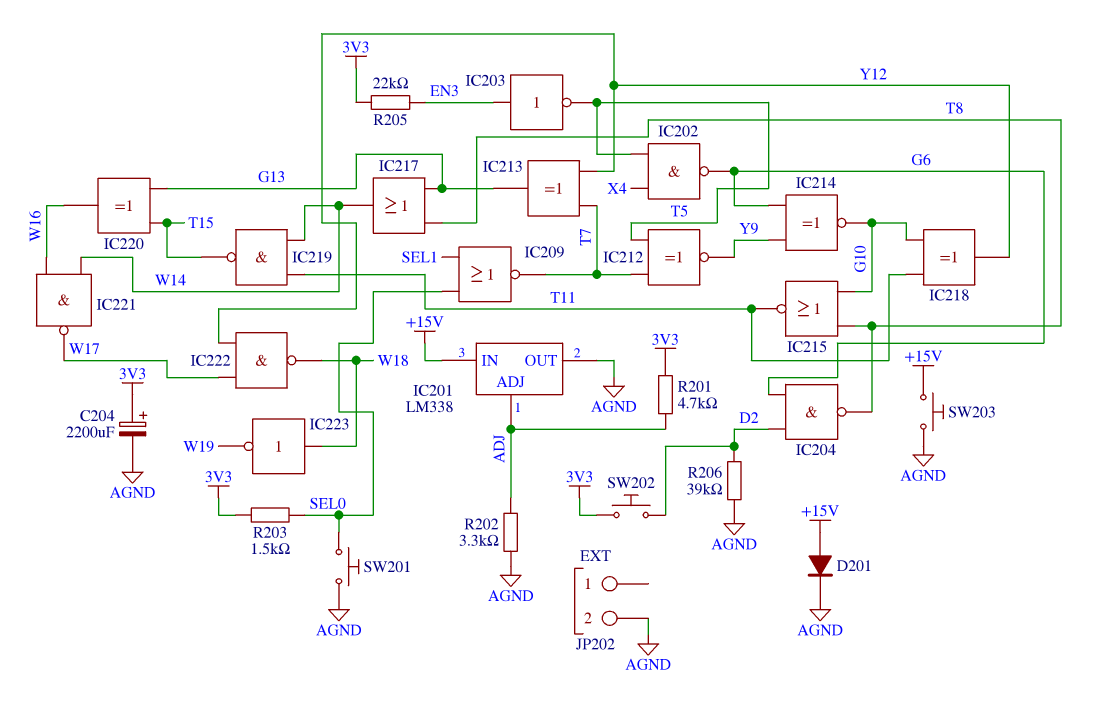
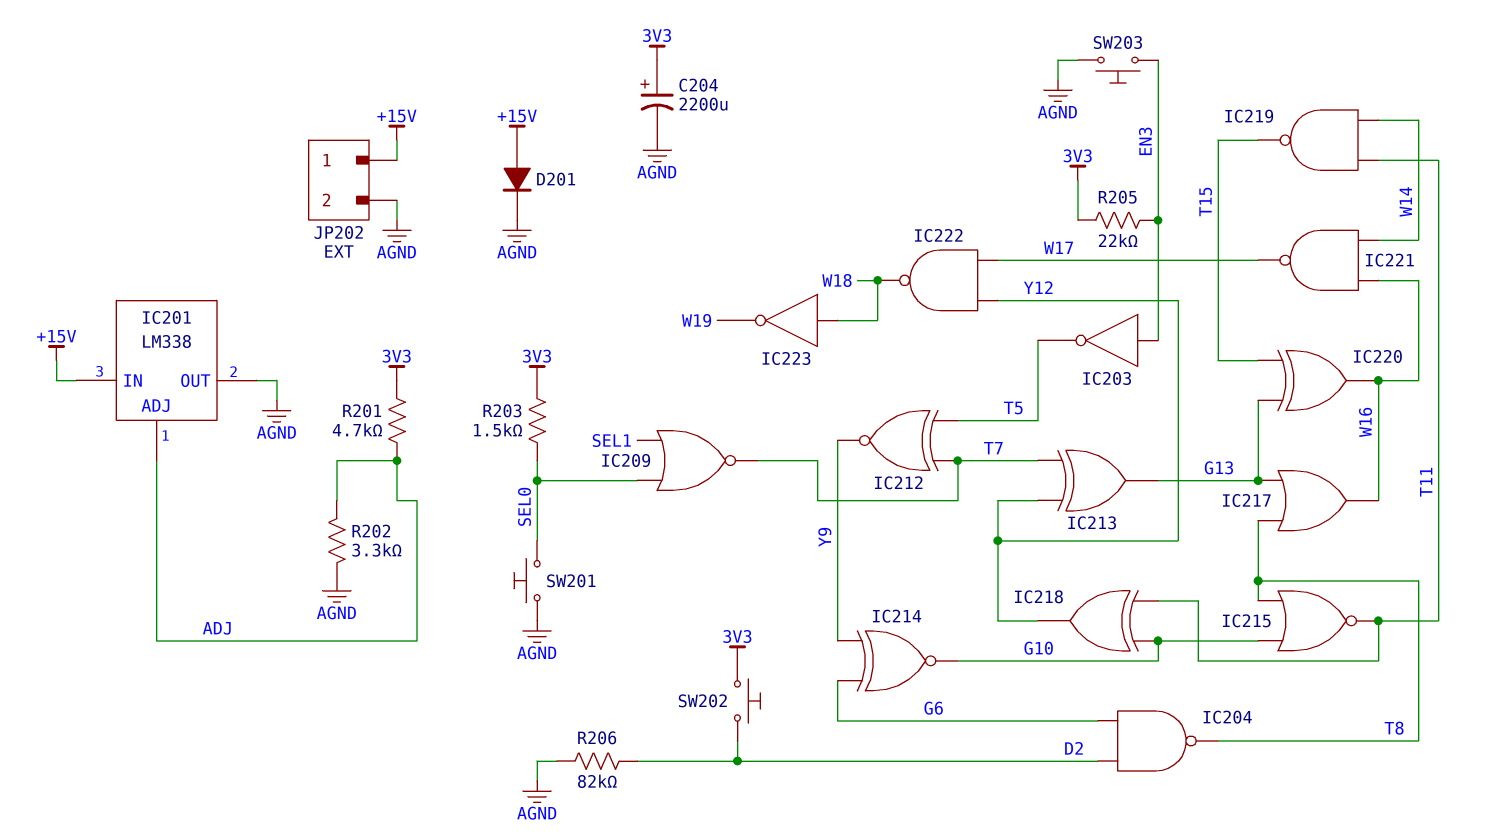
IC202: NAND (in T5, in X4, out G6) -> none
IC217: OR (in G13, in T8, out W14) -> OR (in G13, in T8, out W16)
JP202 pin 1: none -> +15V
R206: 39k (AGND, D2) -> 82k (AGND, D2)
SW203: button (+15V, AGND) -> button (AGND, EN3)

